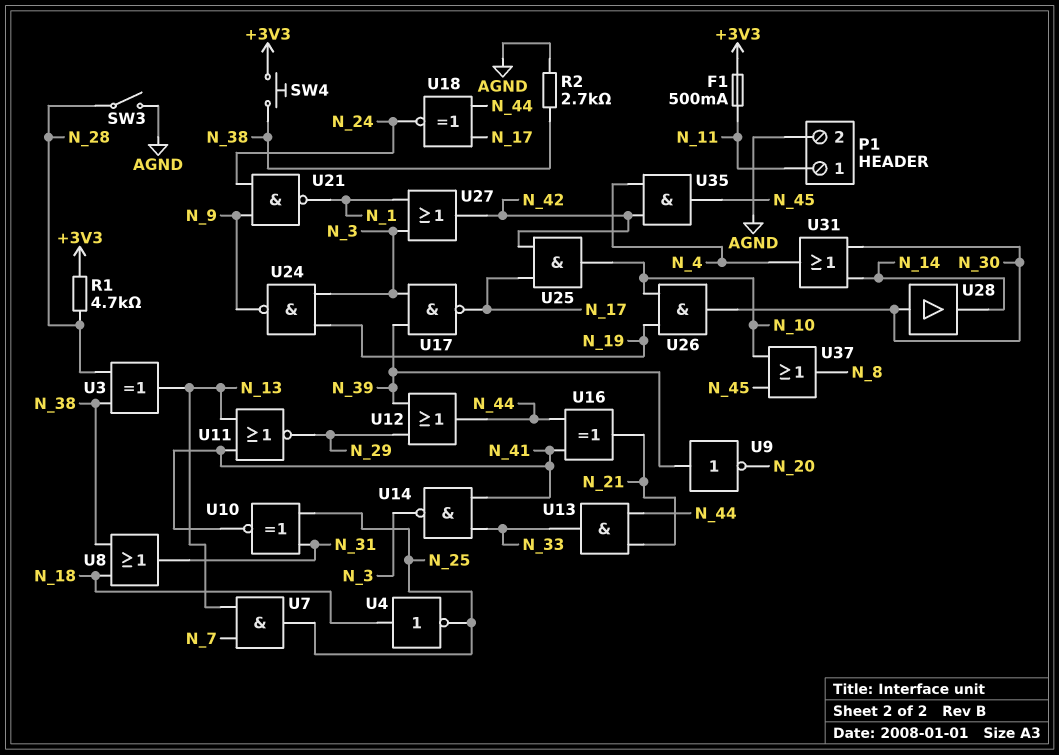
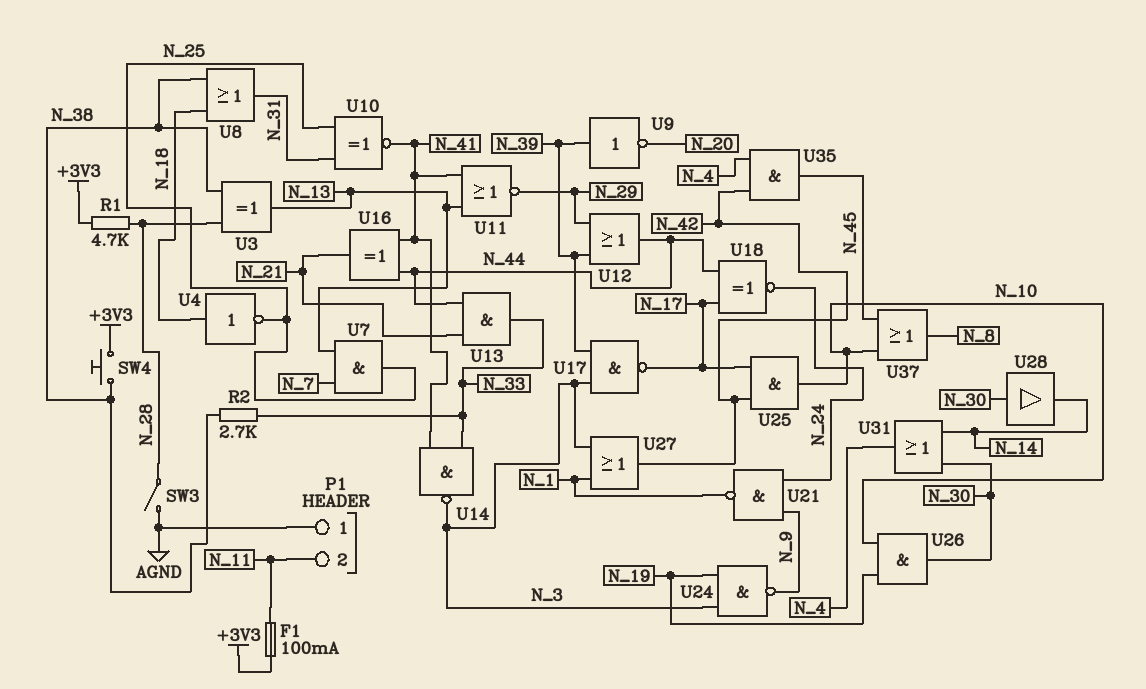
F1: 500mA (+3V3, N_11) -> 100mA (+3V3, N_11)
P1 pin 1: N_11 -> AGND
P1 pin 2: AGND -> N_11
R2: 2.7k (AGND, N_38) -> 2.7k (N_33, N_38)

